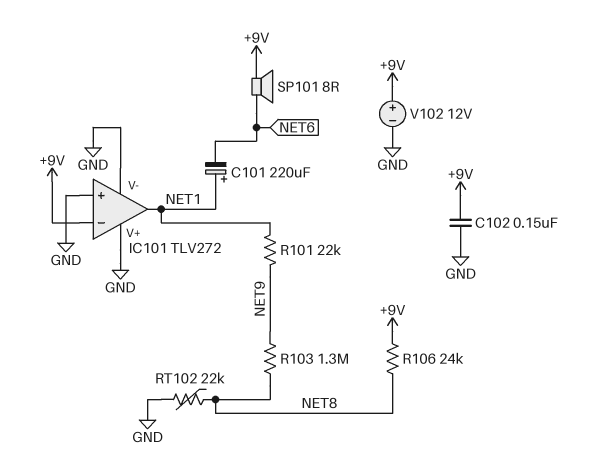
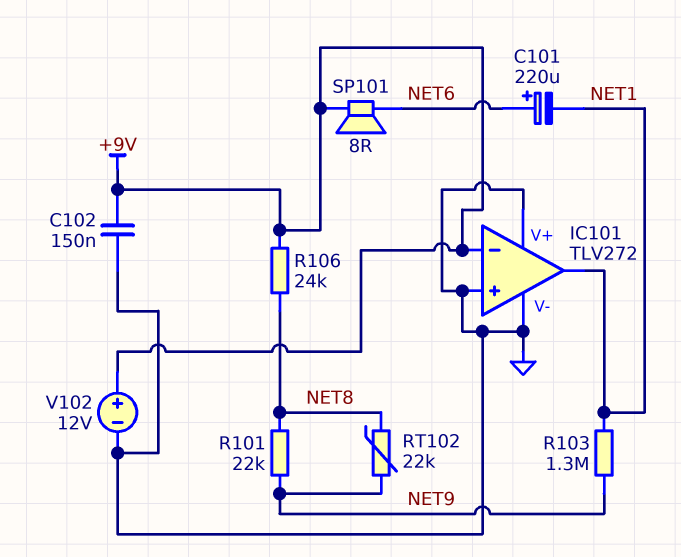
C101: 220uF (plus NET1, minus NET6) -> 220uF (plus NET6, minus NET1)
R101: 22k (NET1, NET9) -> 22k (NET8, NET9)
R103: 1.3M (NET8, NET9) -> 1.3M (NET1, NET9)
RT102: 22k (GND, NET8) -> 22k (NET8, NET9)

